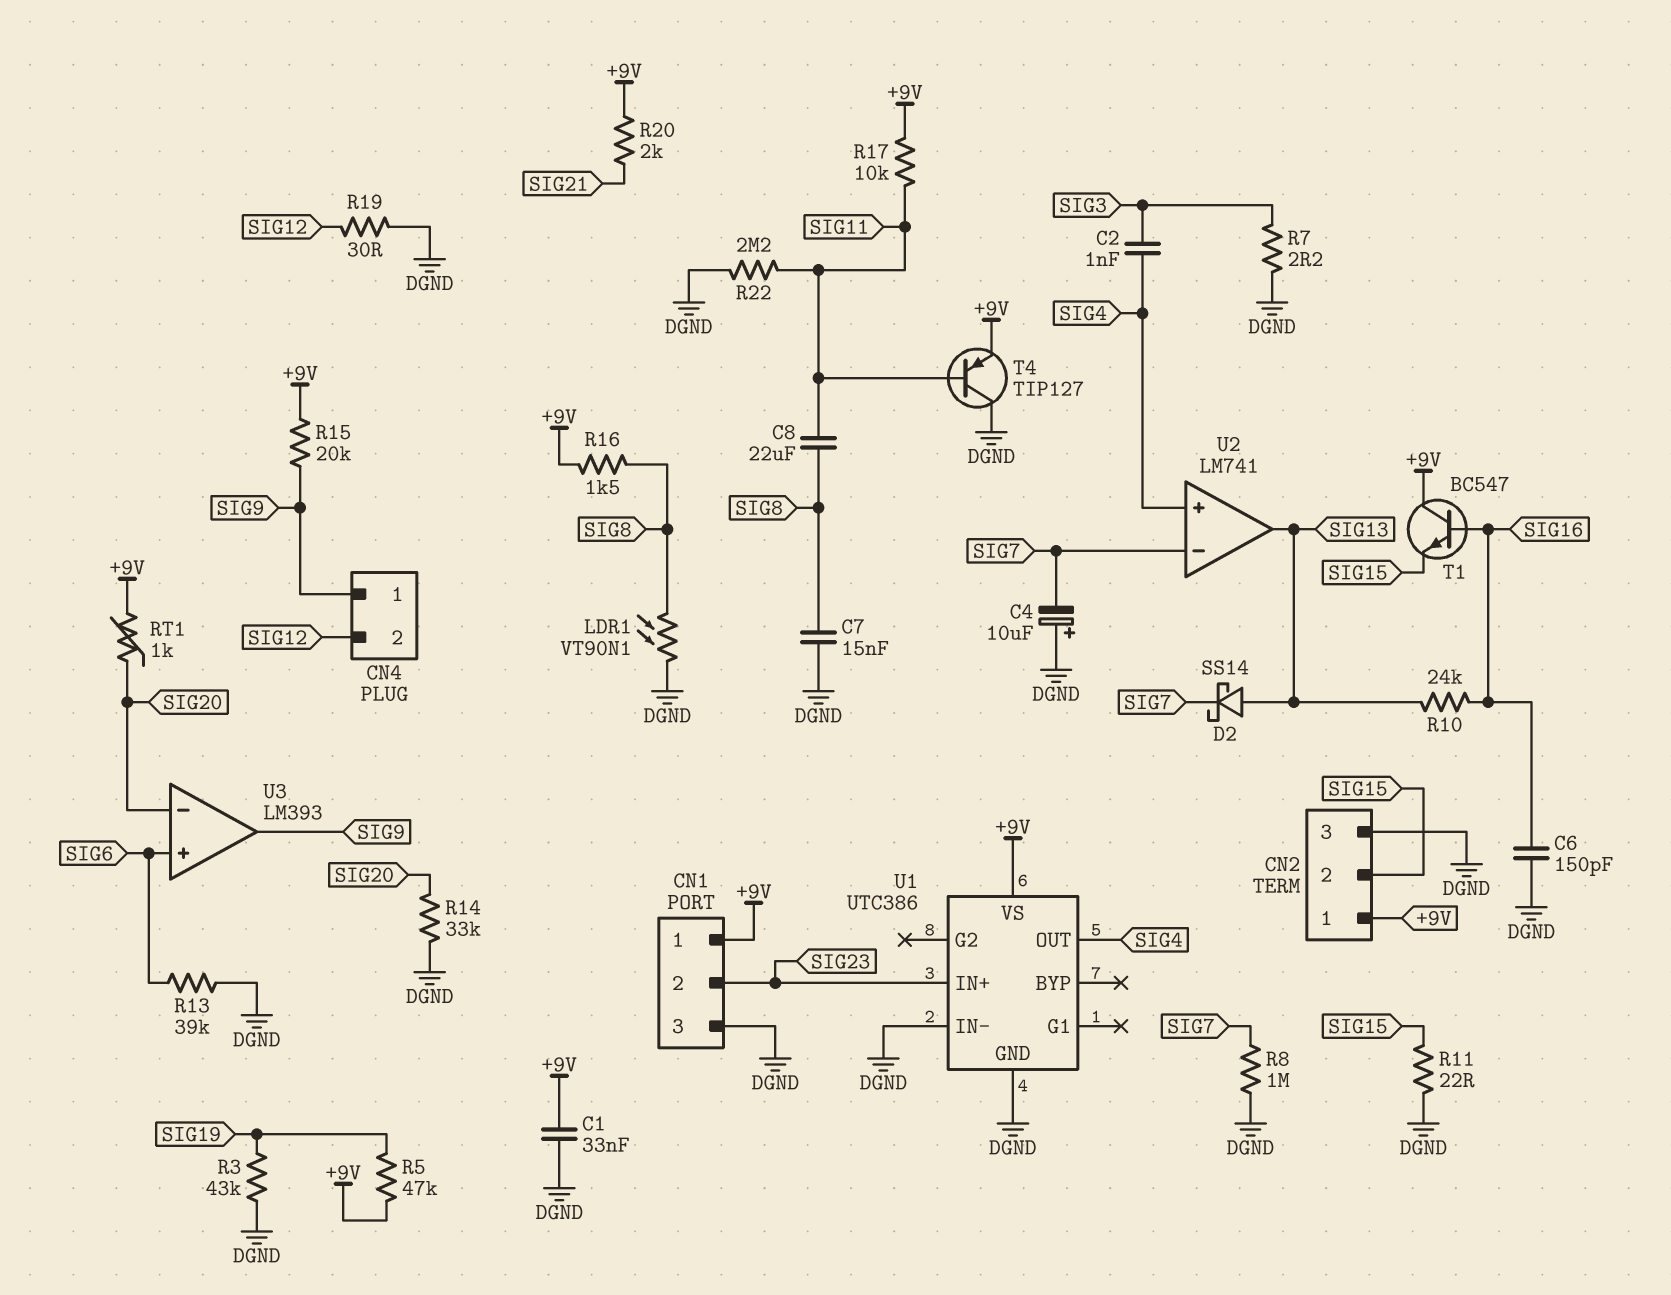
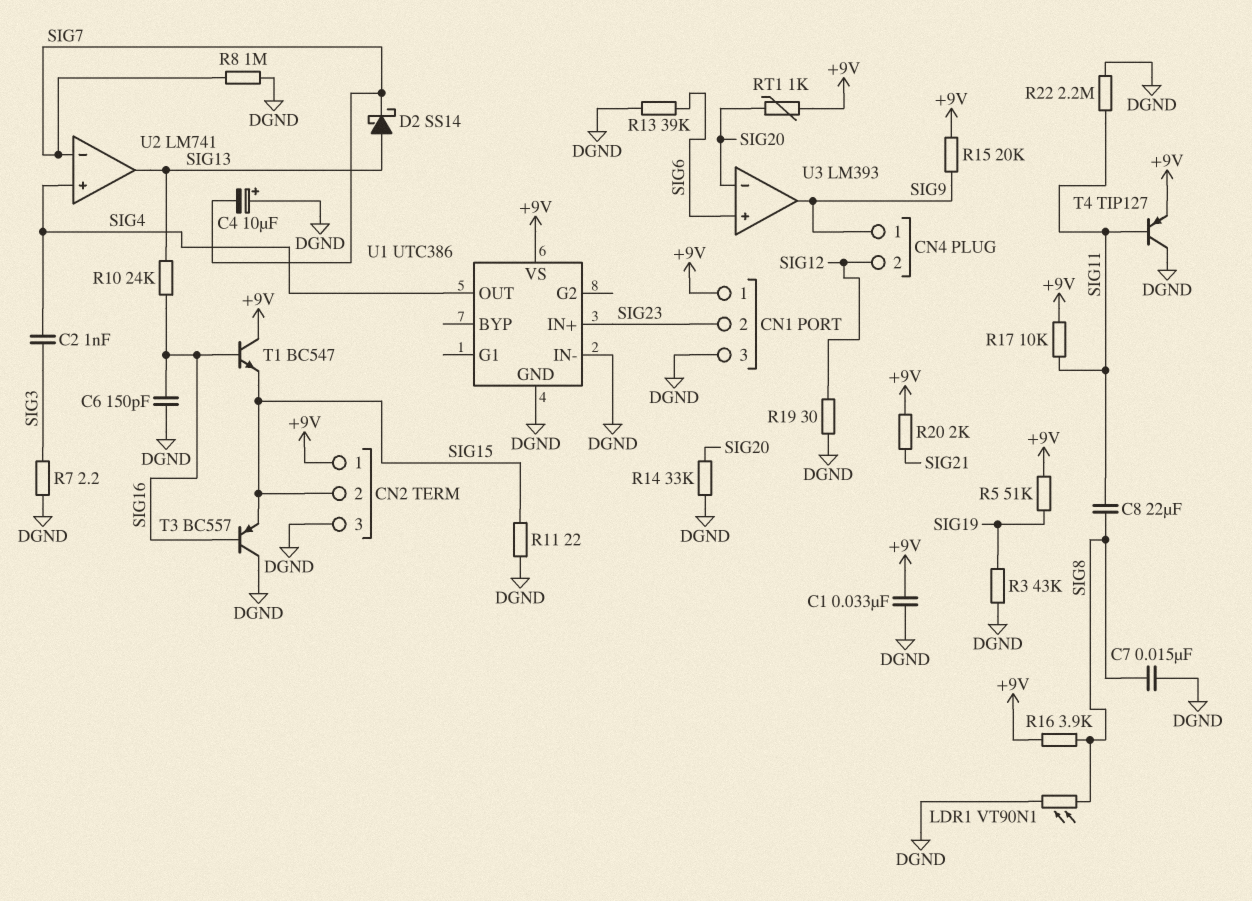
R5: 47k (+9V, SIG19) -> 51k (+9V, SIG19)
R16: 1.5k (+9V, SIG8) -> 3.9k (+9V, SIG8)
T3: none -> PNP BC557 (B SIG16, C DGND, E SIG15)

